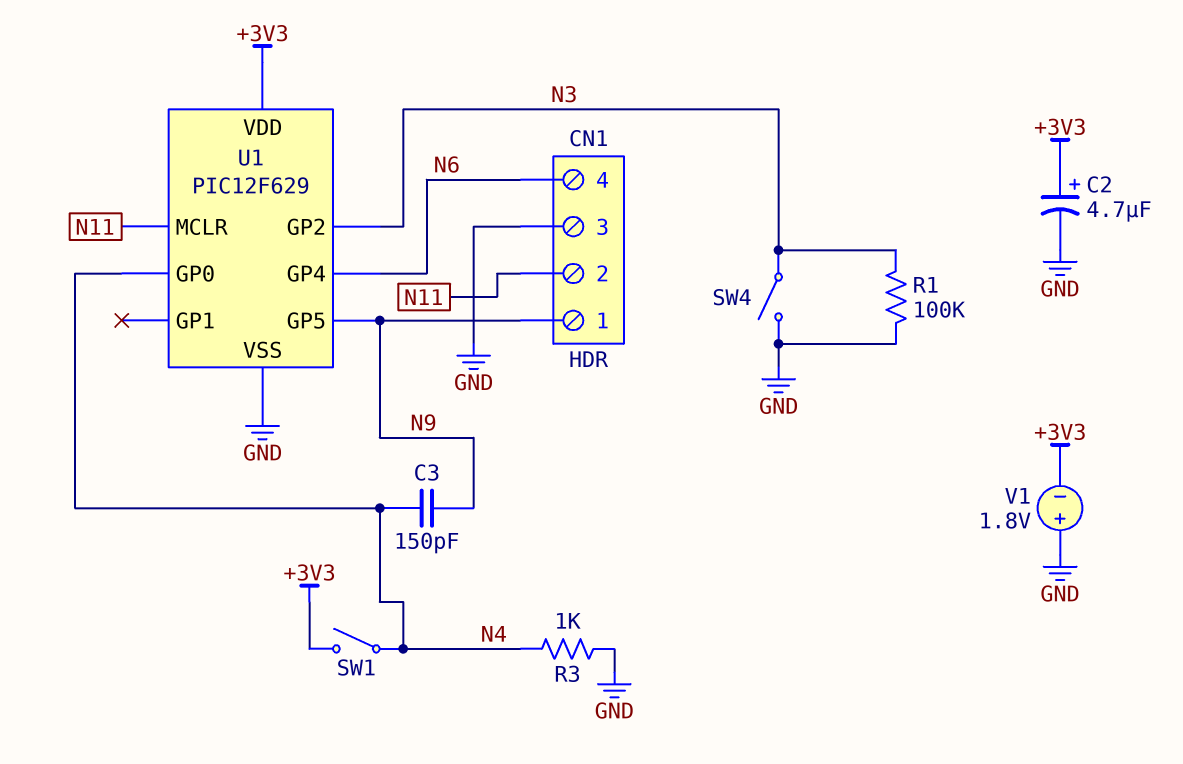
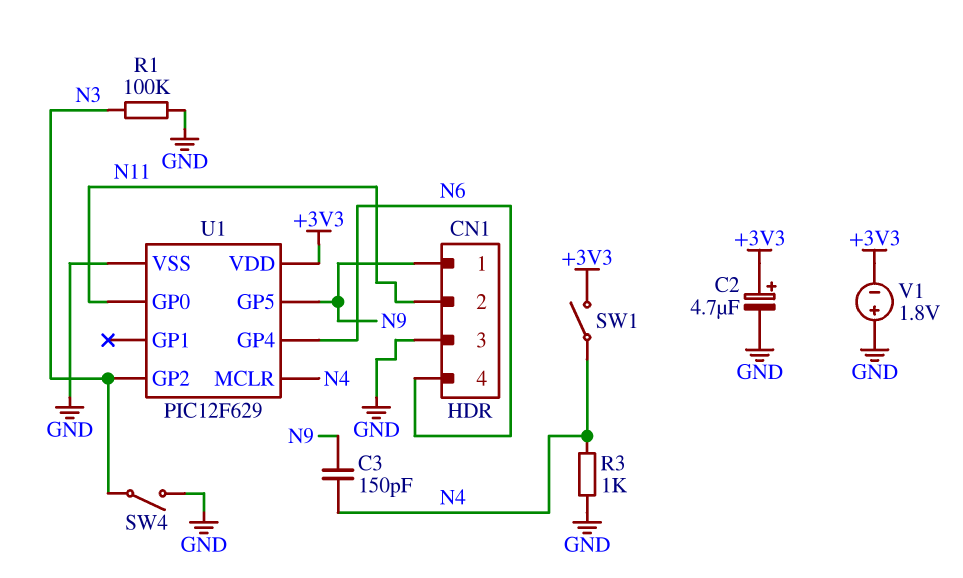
U1 pin GP0: N4 -> N11
U1 pin MCLR: N11 -> N4

